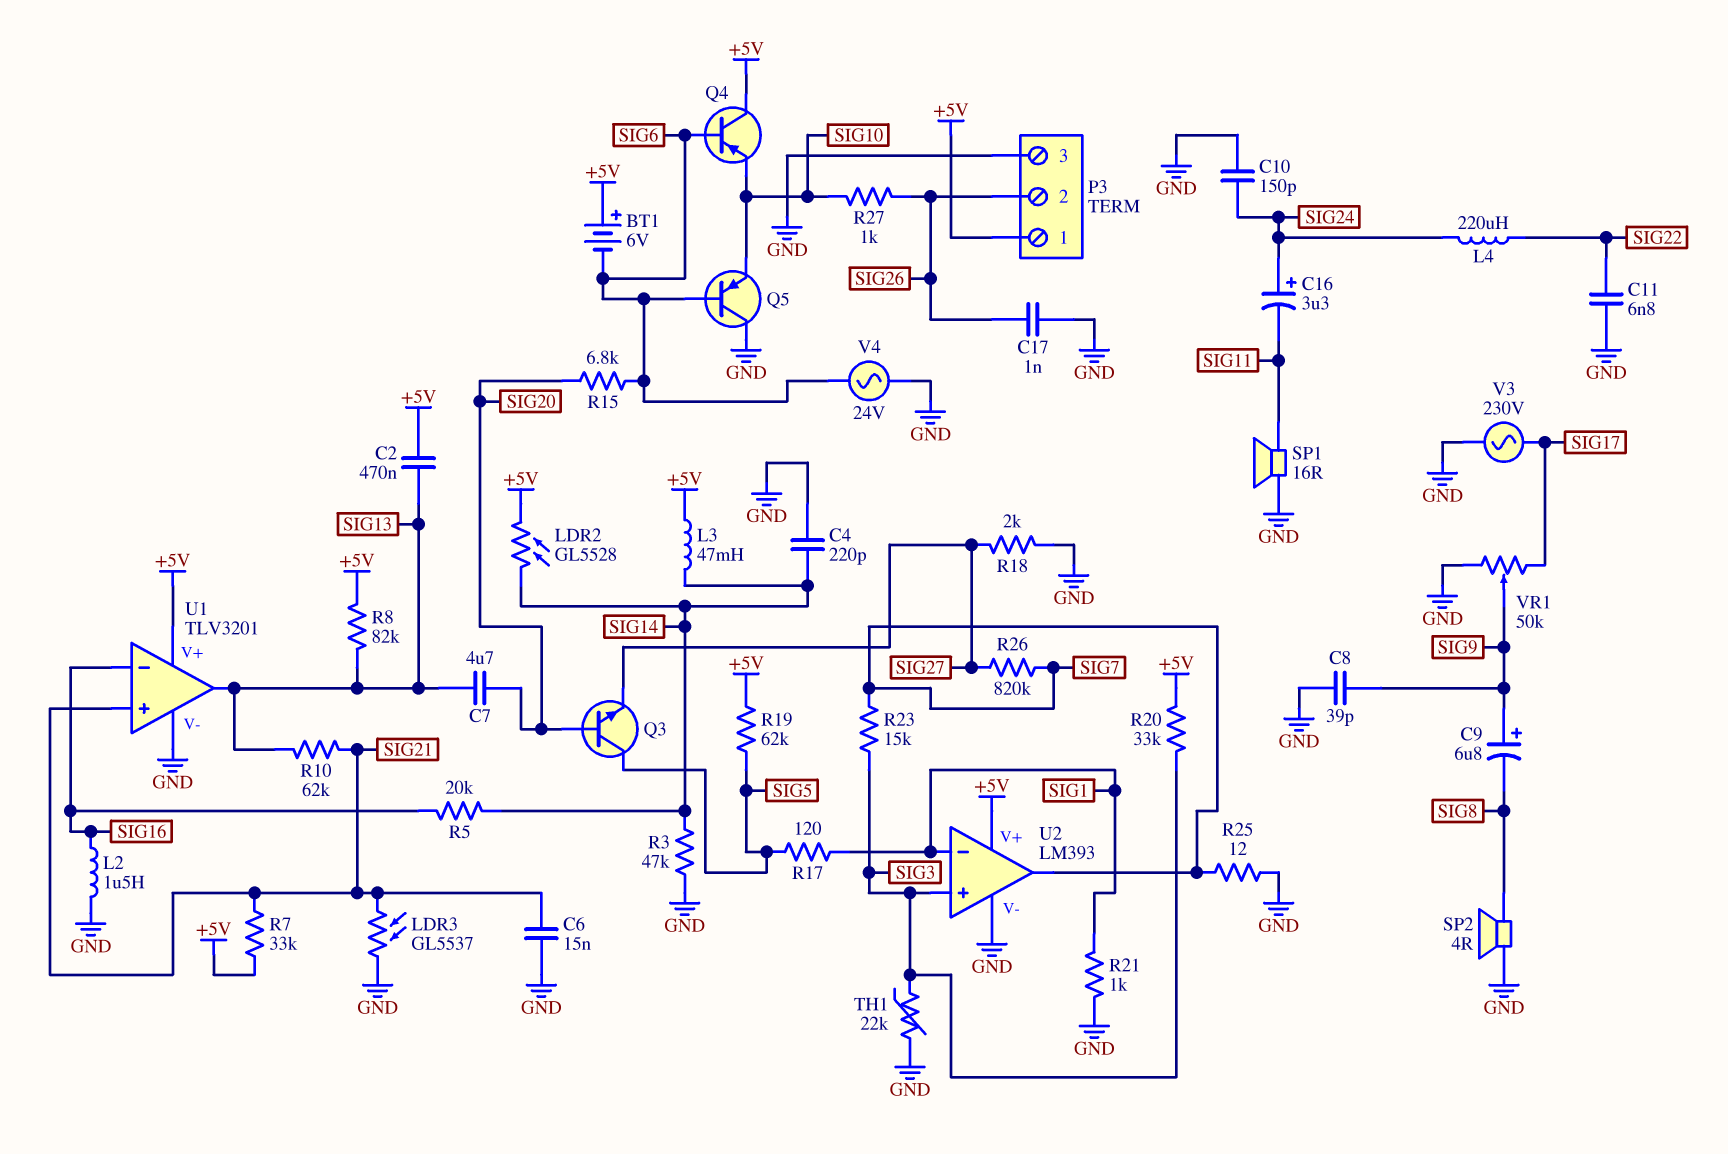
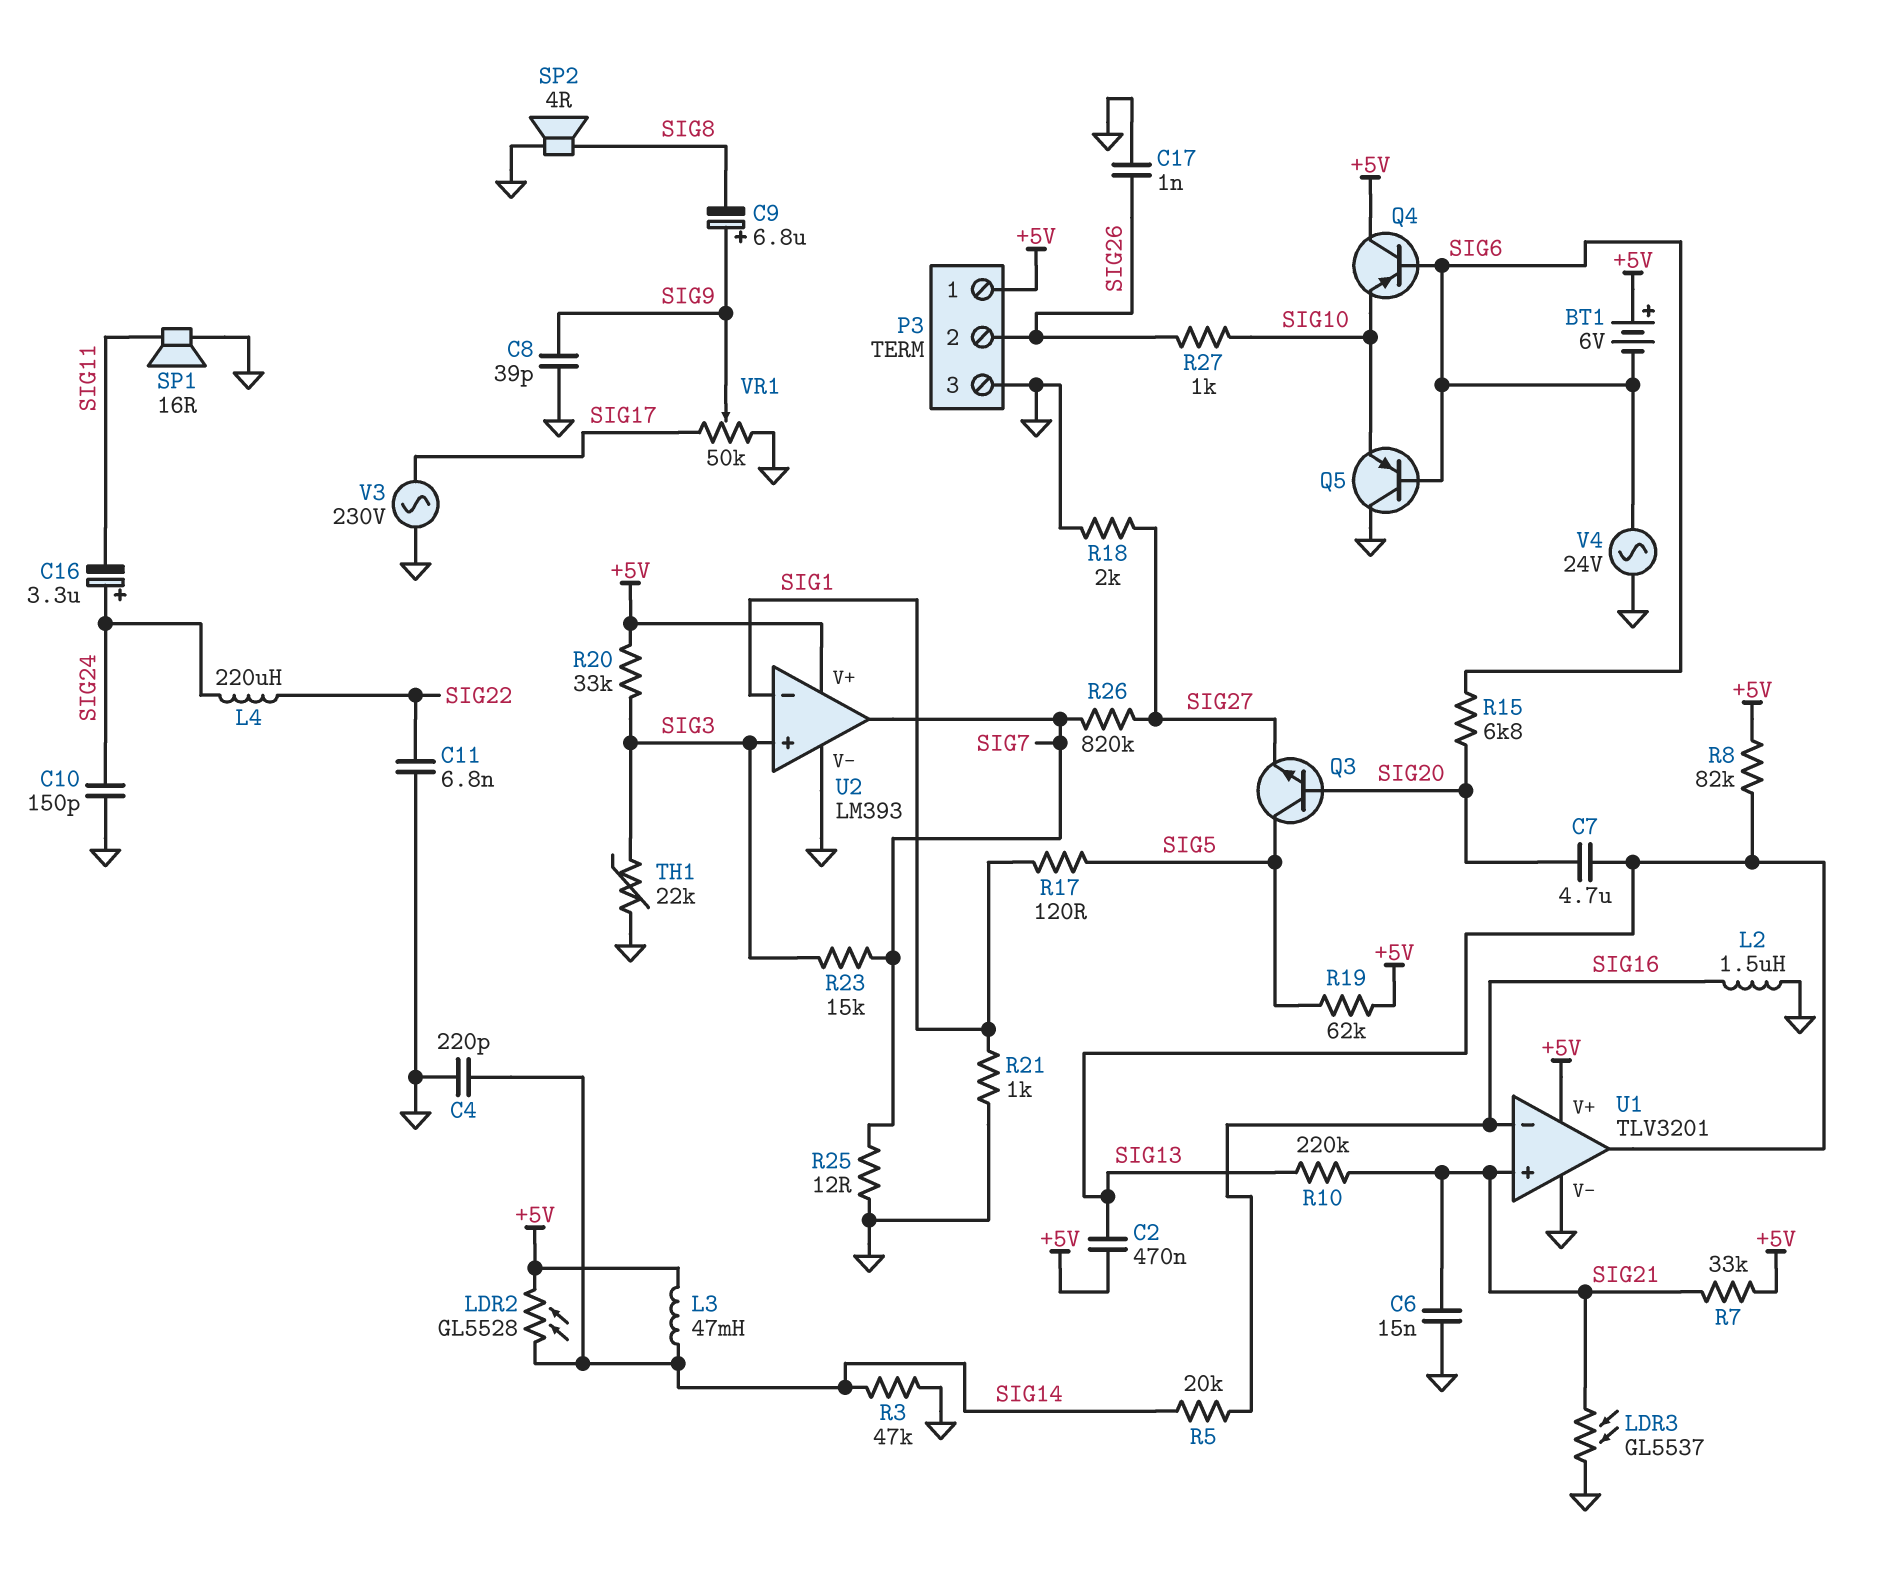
R10: 62k (SIG13, SIG21) -> 220k (SIG13, SIG21)

